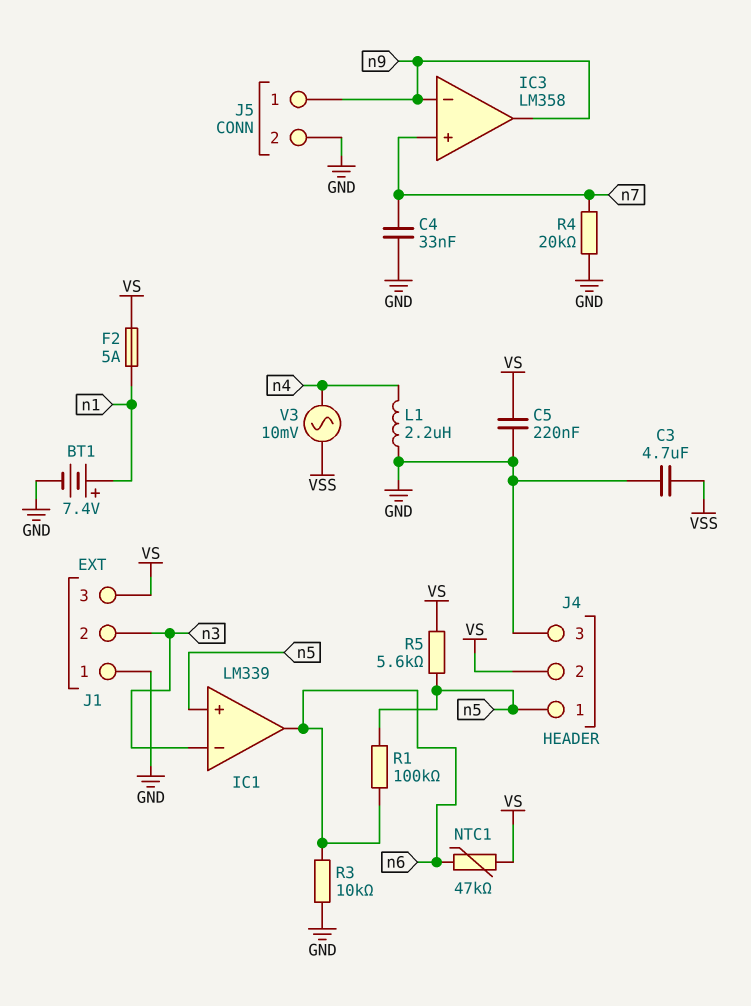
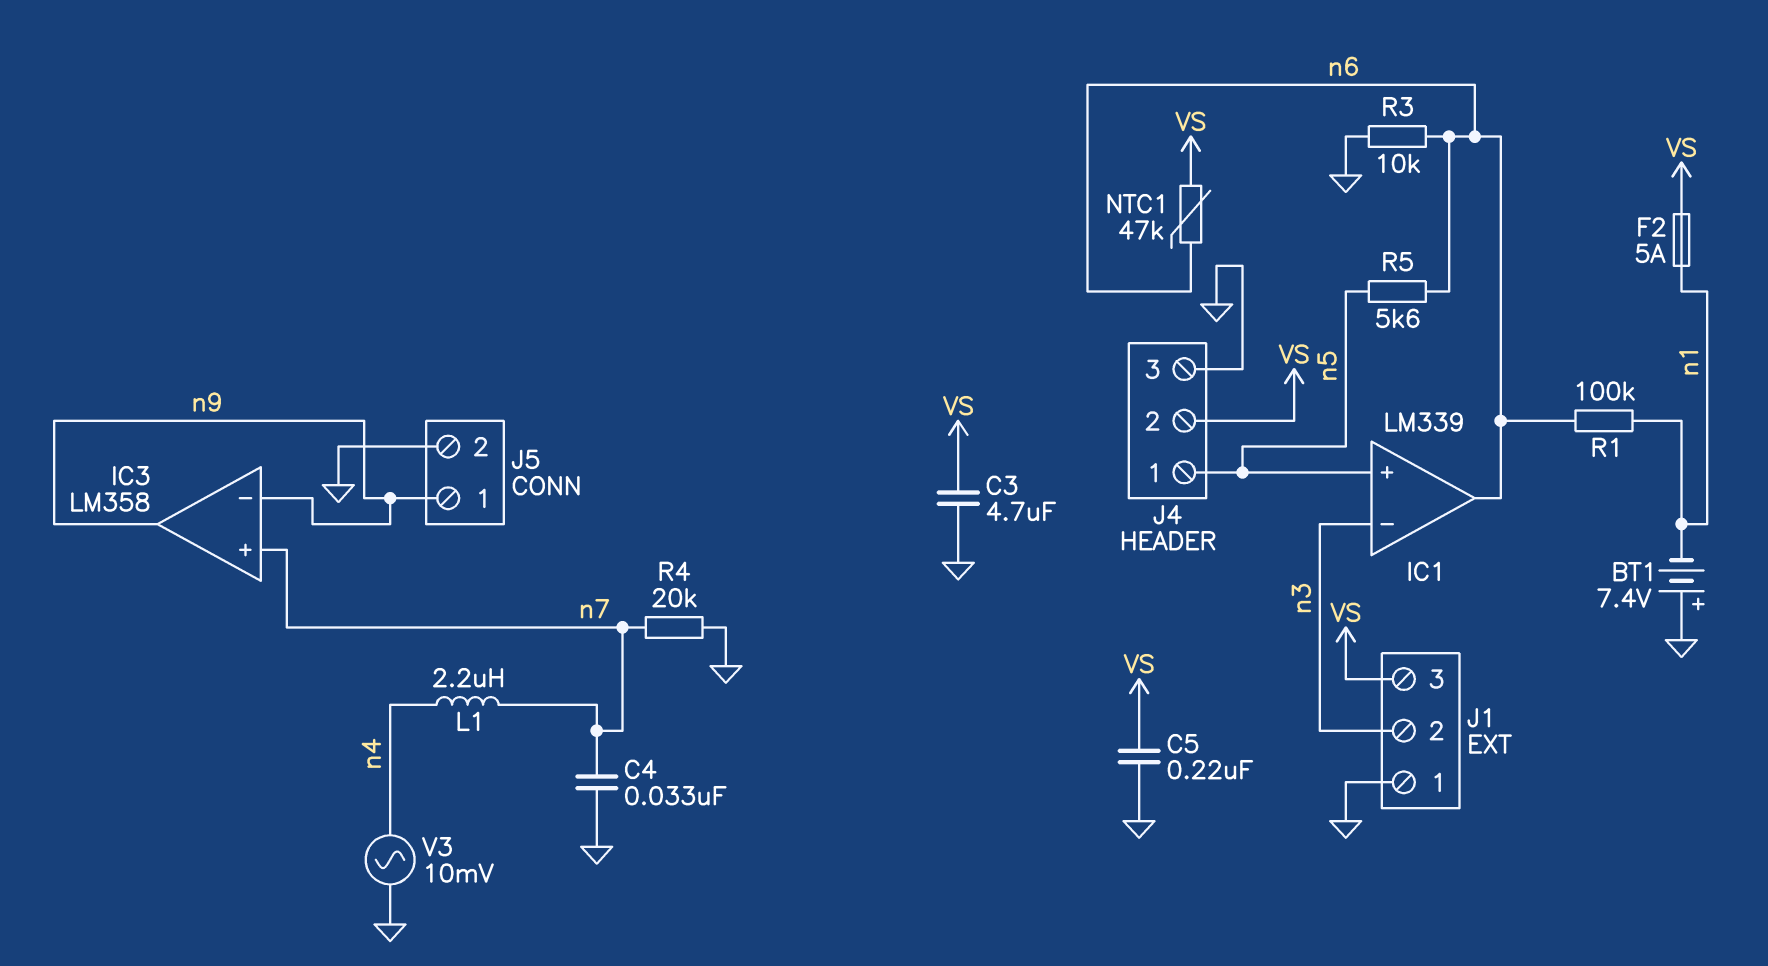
BT1: 7.4V (plus n1, minus GND) -> 7.4V (plus GND, minus n1)
C3: 4.7uF (GND, VSS) -> 4.7uF (GND, VS)
L1: 2.2uH (GND, n4) -> 2.2uH (n4, n7)
R1: 100k (n5, n6) -> 100k (n1, n6)
R5: 5.6k (VS, n5) -> 5.6k (n5, n6)
V3: AC 10mV (VSS, n4) -> AC 10mV (GND, n4)

